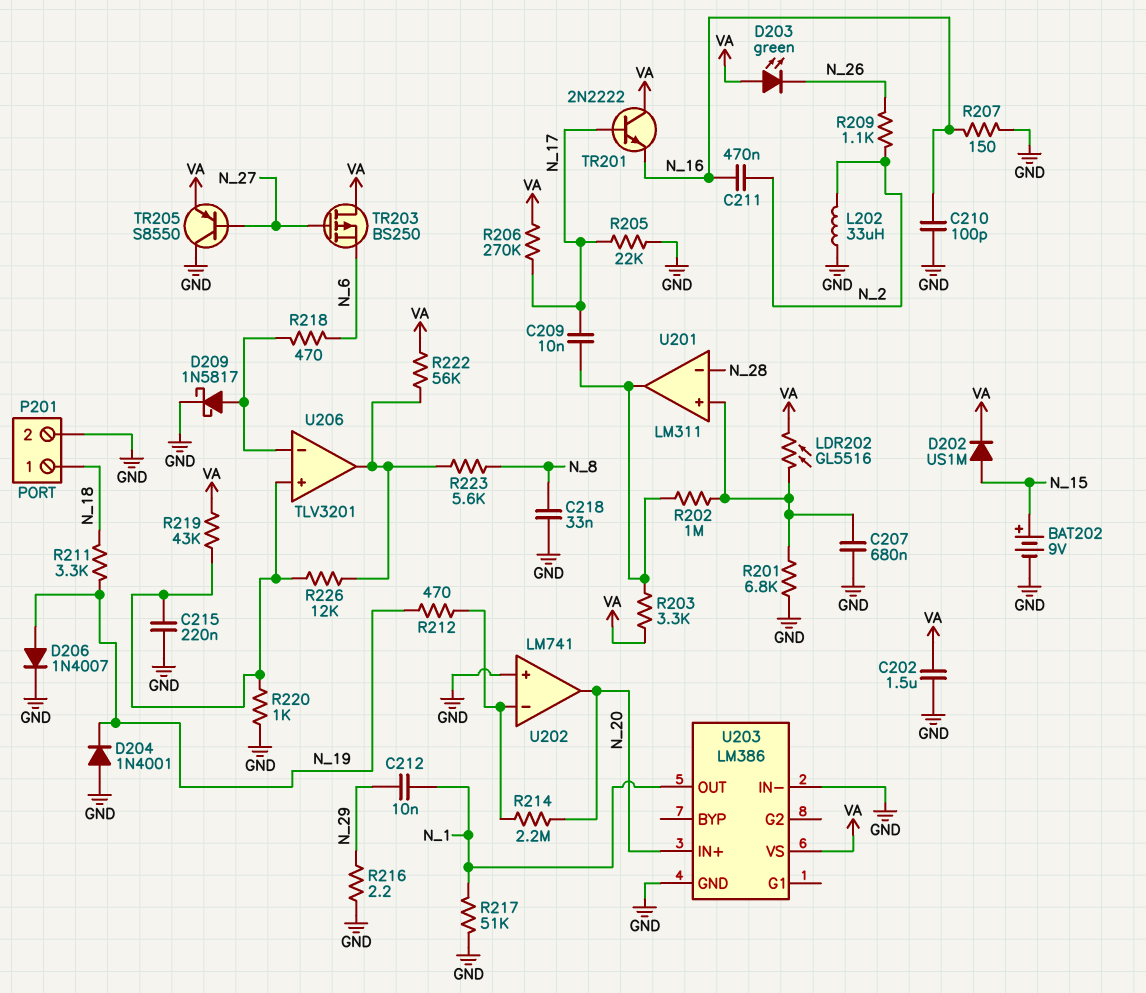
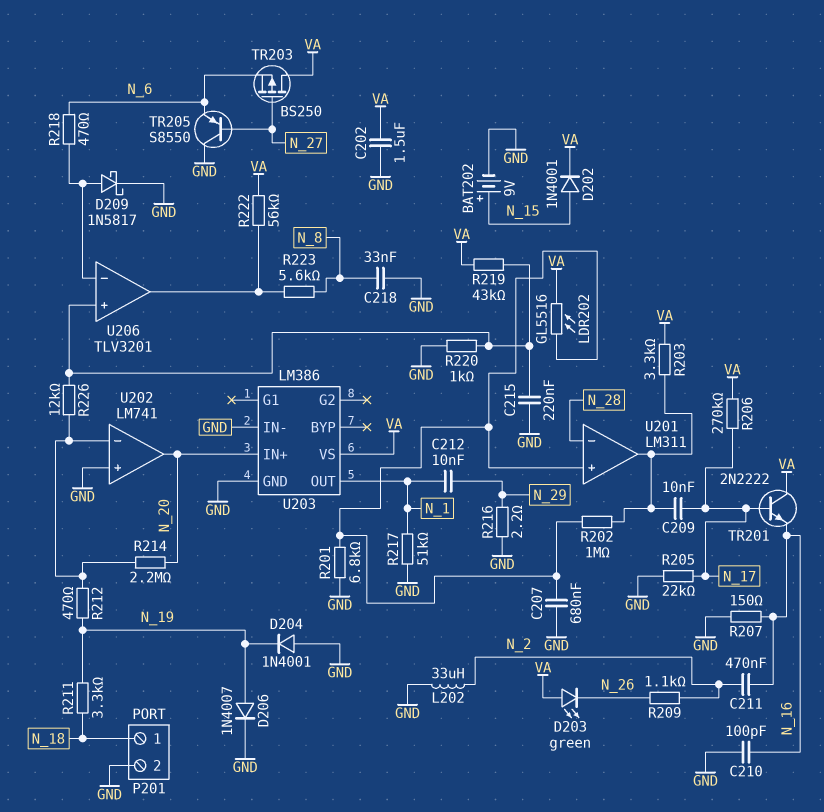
D202: diode US1M (A N_15, K VA) -> diode 1N4001 (A N_15, K VA)
R226: 12k (U206/in+, U206/out) -> 12k (U202/in-, U206/in+)
TR205: PNP S8550 (B N_27, C GND, E VA) -> PNP S8550 (B N_27, C GND, E N_6)

